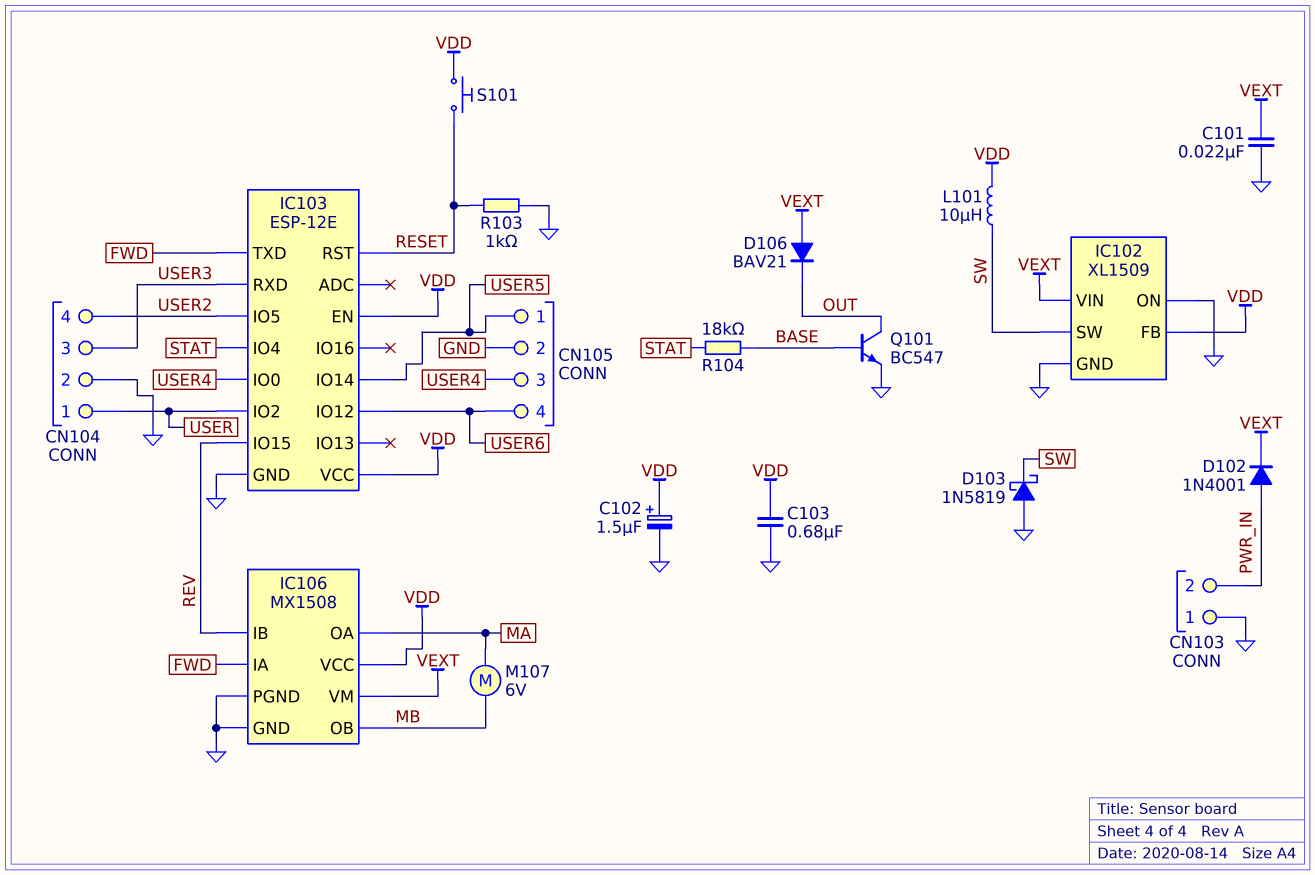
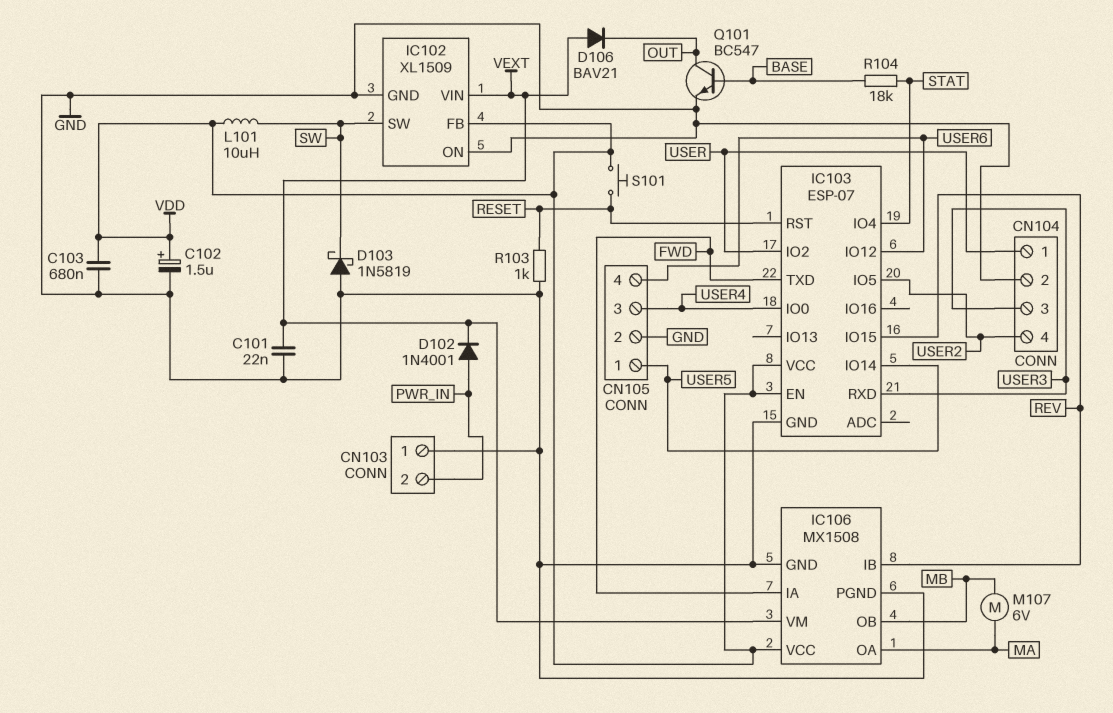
IC103: ESP-12E -> ESP-07

